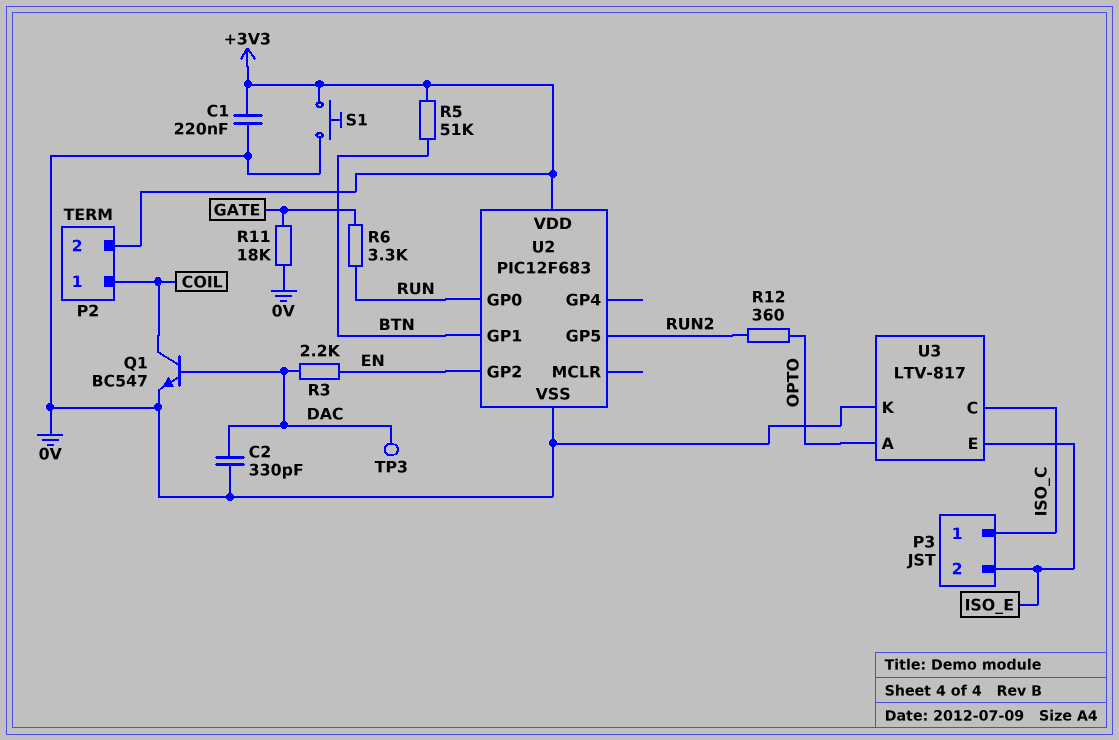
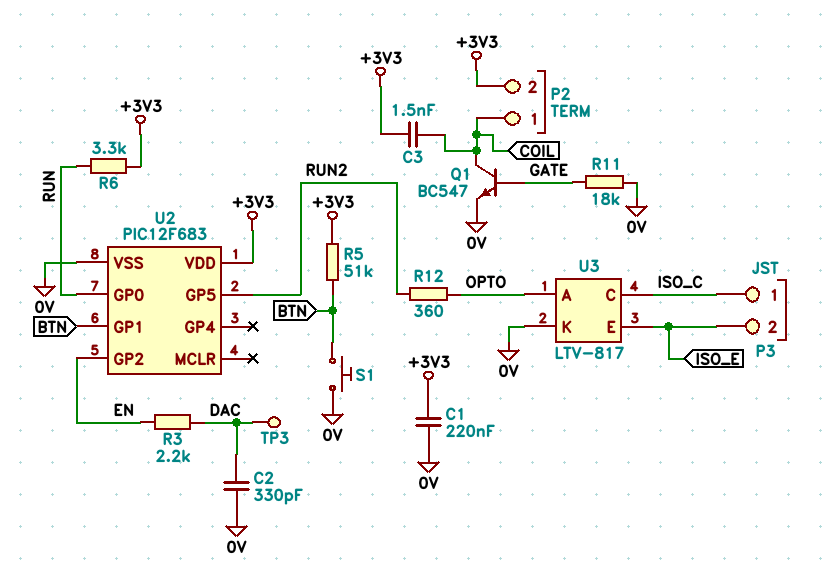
C3: none -> 1.5nF (+3V3, COIL)
Q1: NPN BC547 (B DAC, C COIL, E 0V) -> NPN BC547 (B GATE, C COIL, E 0V)
R6: 3.3k (GATE, RUN) -> 3.3k (+3V3, RUN)
S1: button (+3V3, 0V) -> button (0V, BTN)

